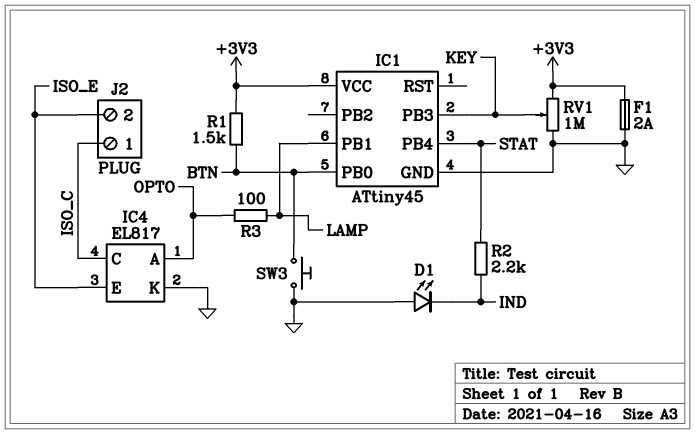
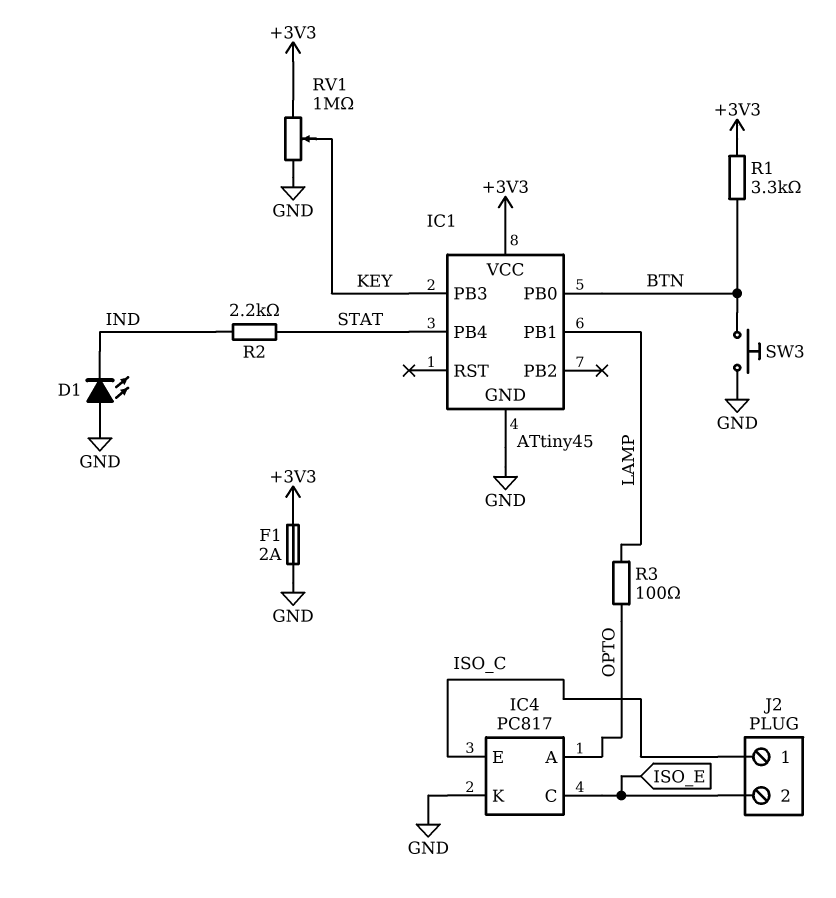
IC4: EL817 -> PC817
IC4 pin C: ISO_C -> ISO_E
IC4 pin E: ISO_E -> ISO_C
R1: 1.5k (+3V3, BTN) -> 3.3k (+3V3, BTN)

